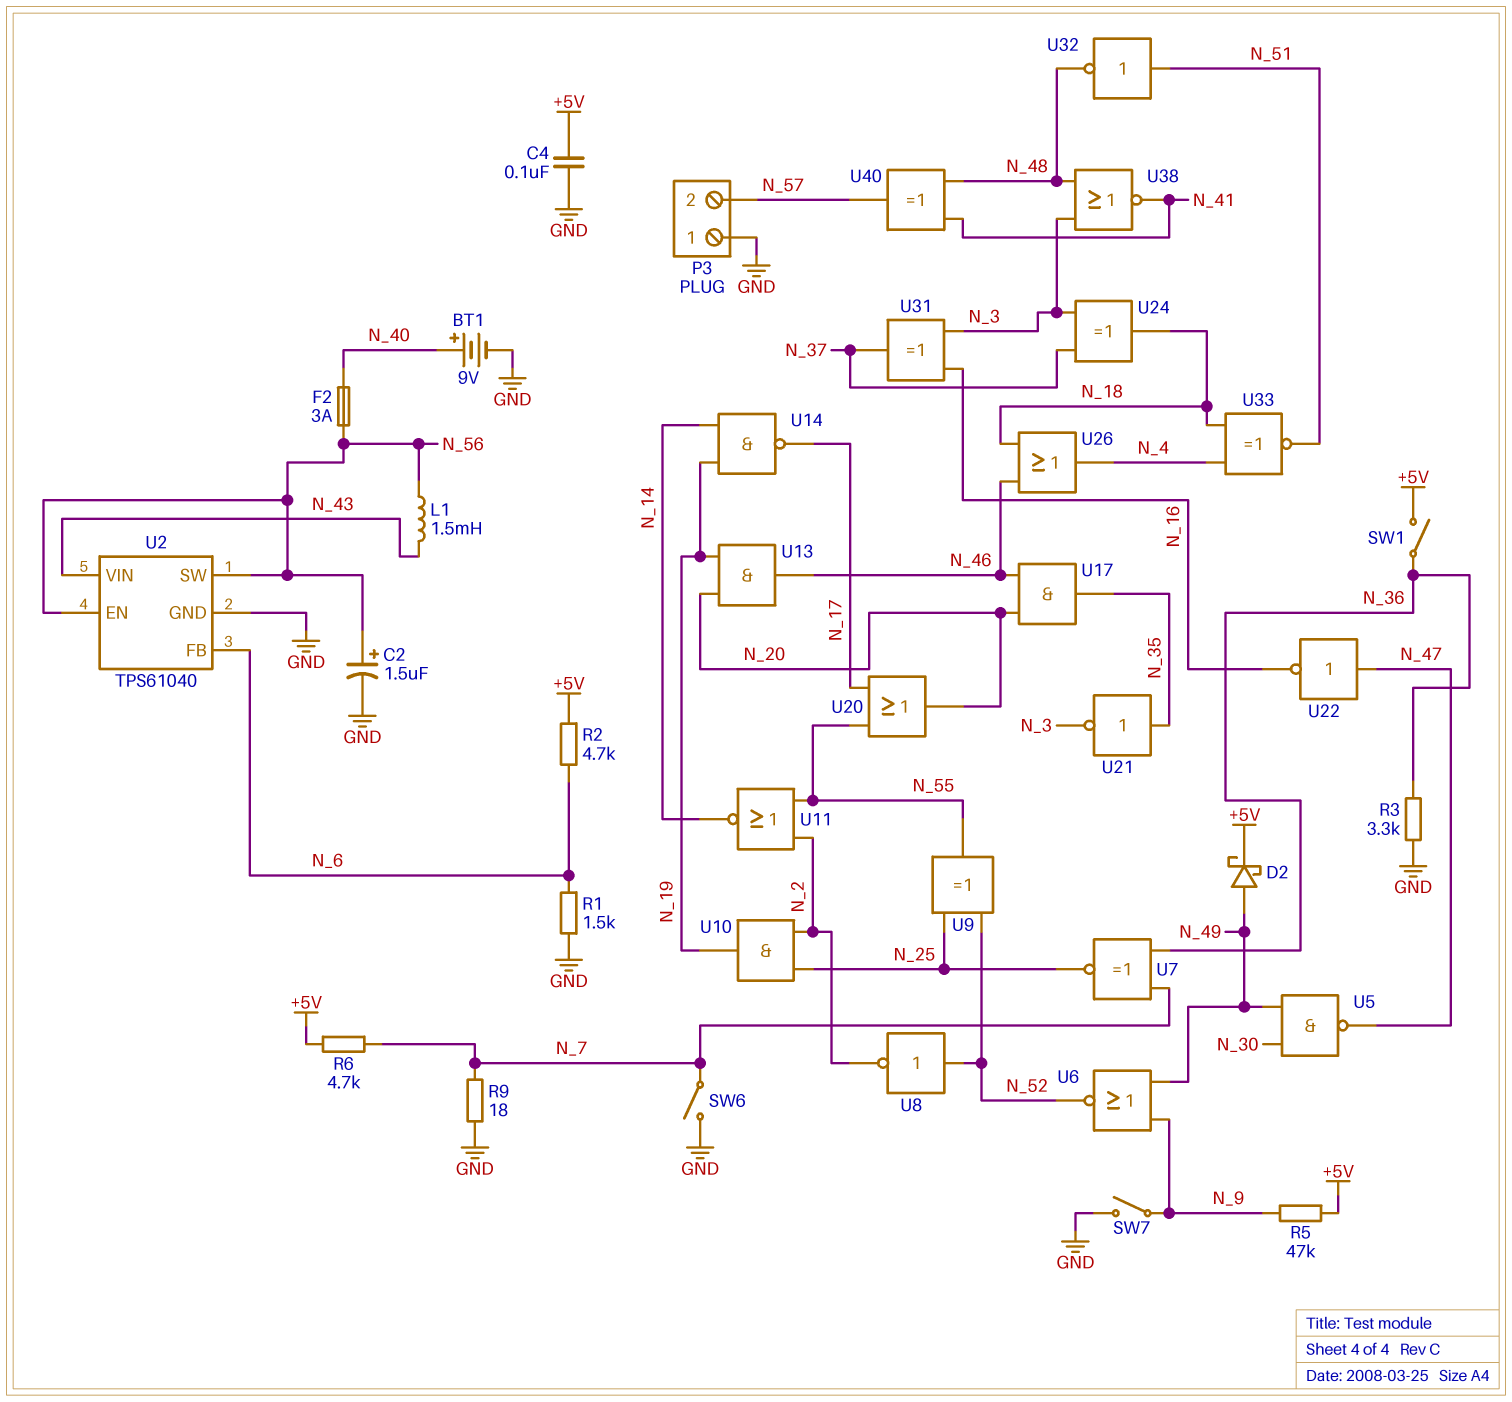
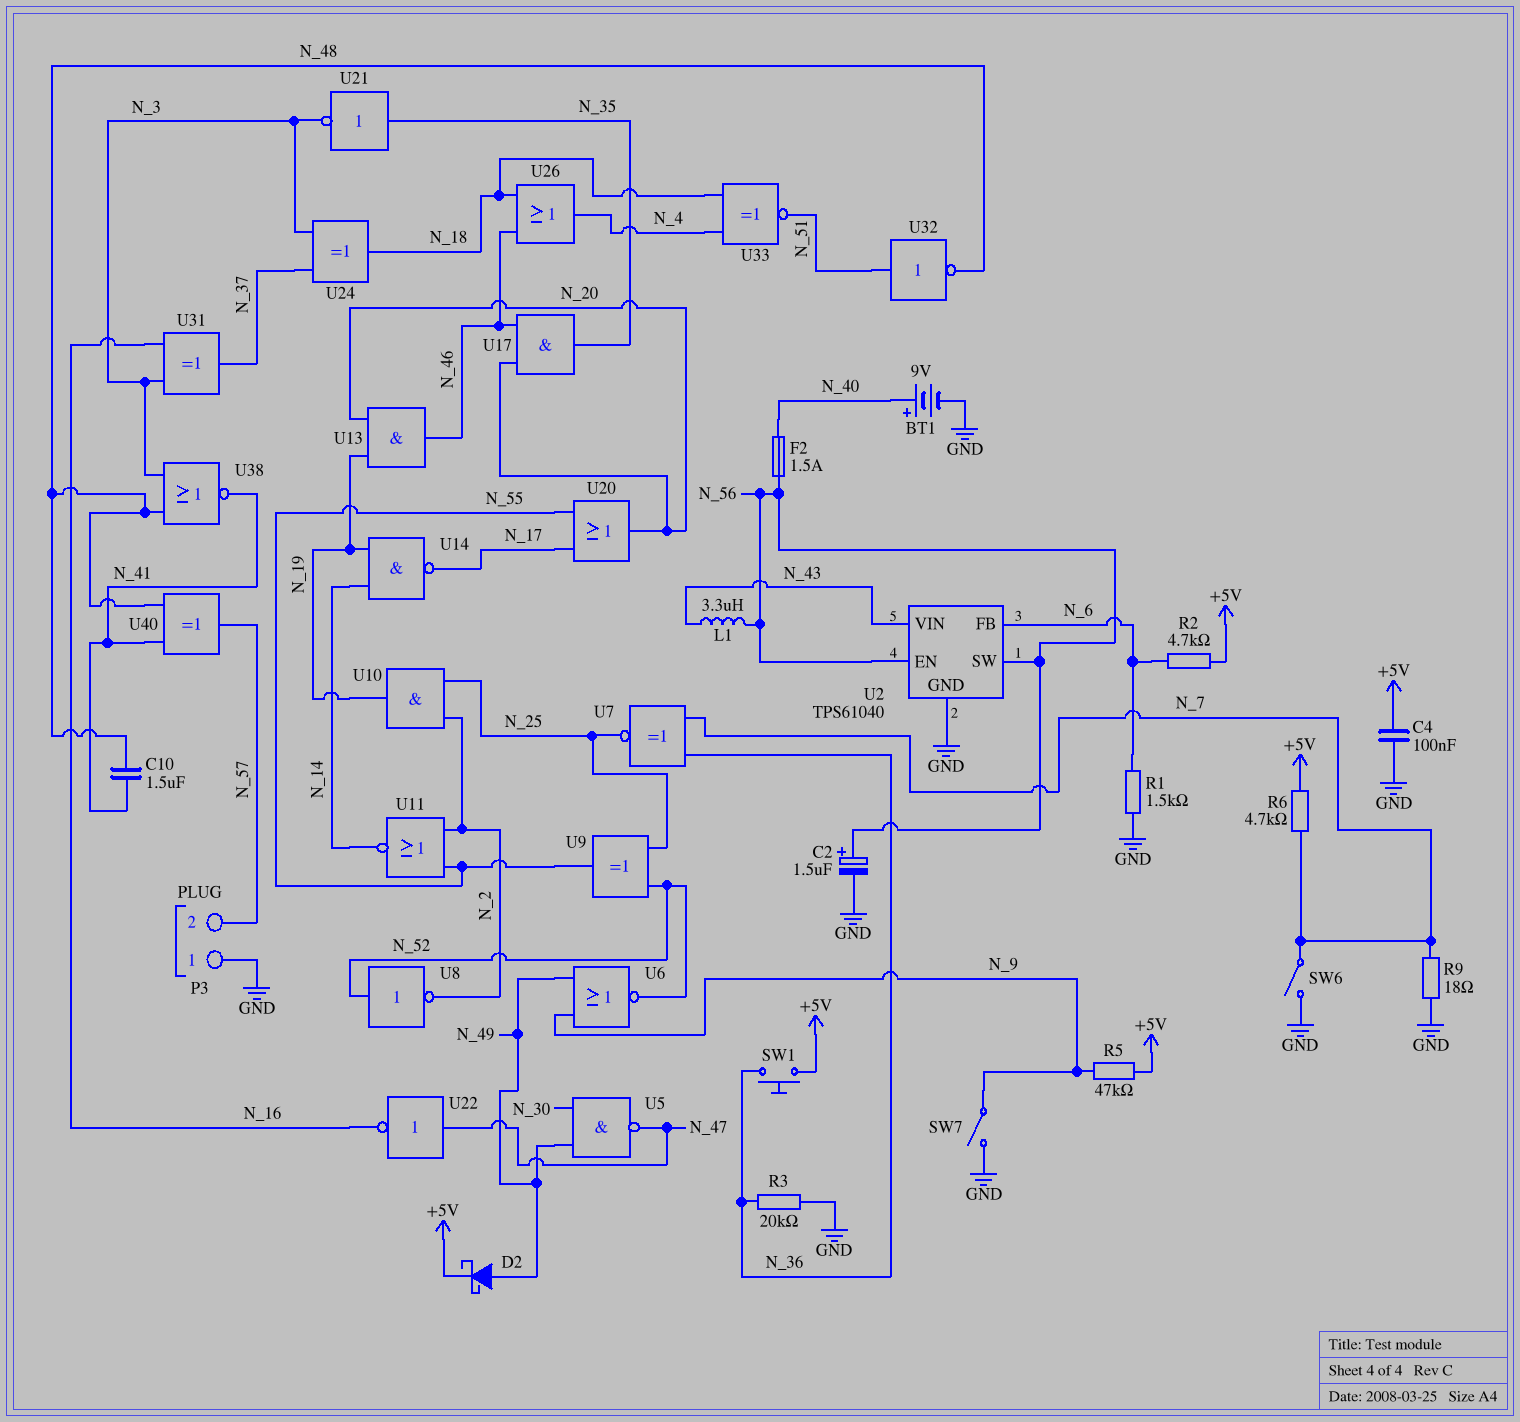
C10: none -> 1.5uF (N_41, N_48)
F2: 3A (N_40, N_56) -> 1.5A (N_40, N_56)
L1: 1.5mH (N_43, N_56) -> 3.3uH (N_43, N_56)
R3: 3.3k (GND, N_36) -> 20k (GND, N_36)
SW1: switch (+5V, N_36) -> button (+5V, N_36)

